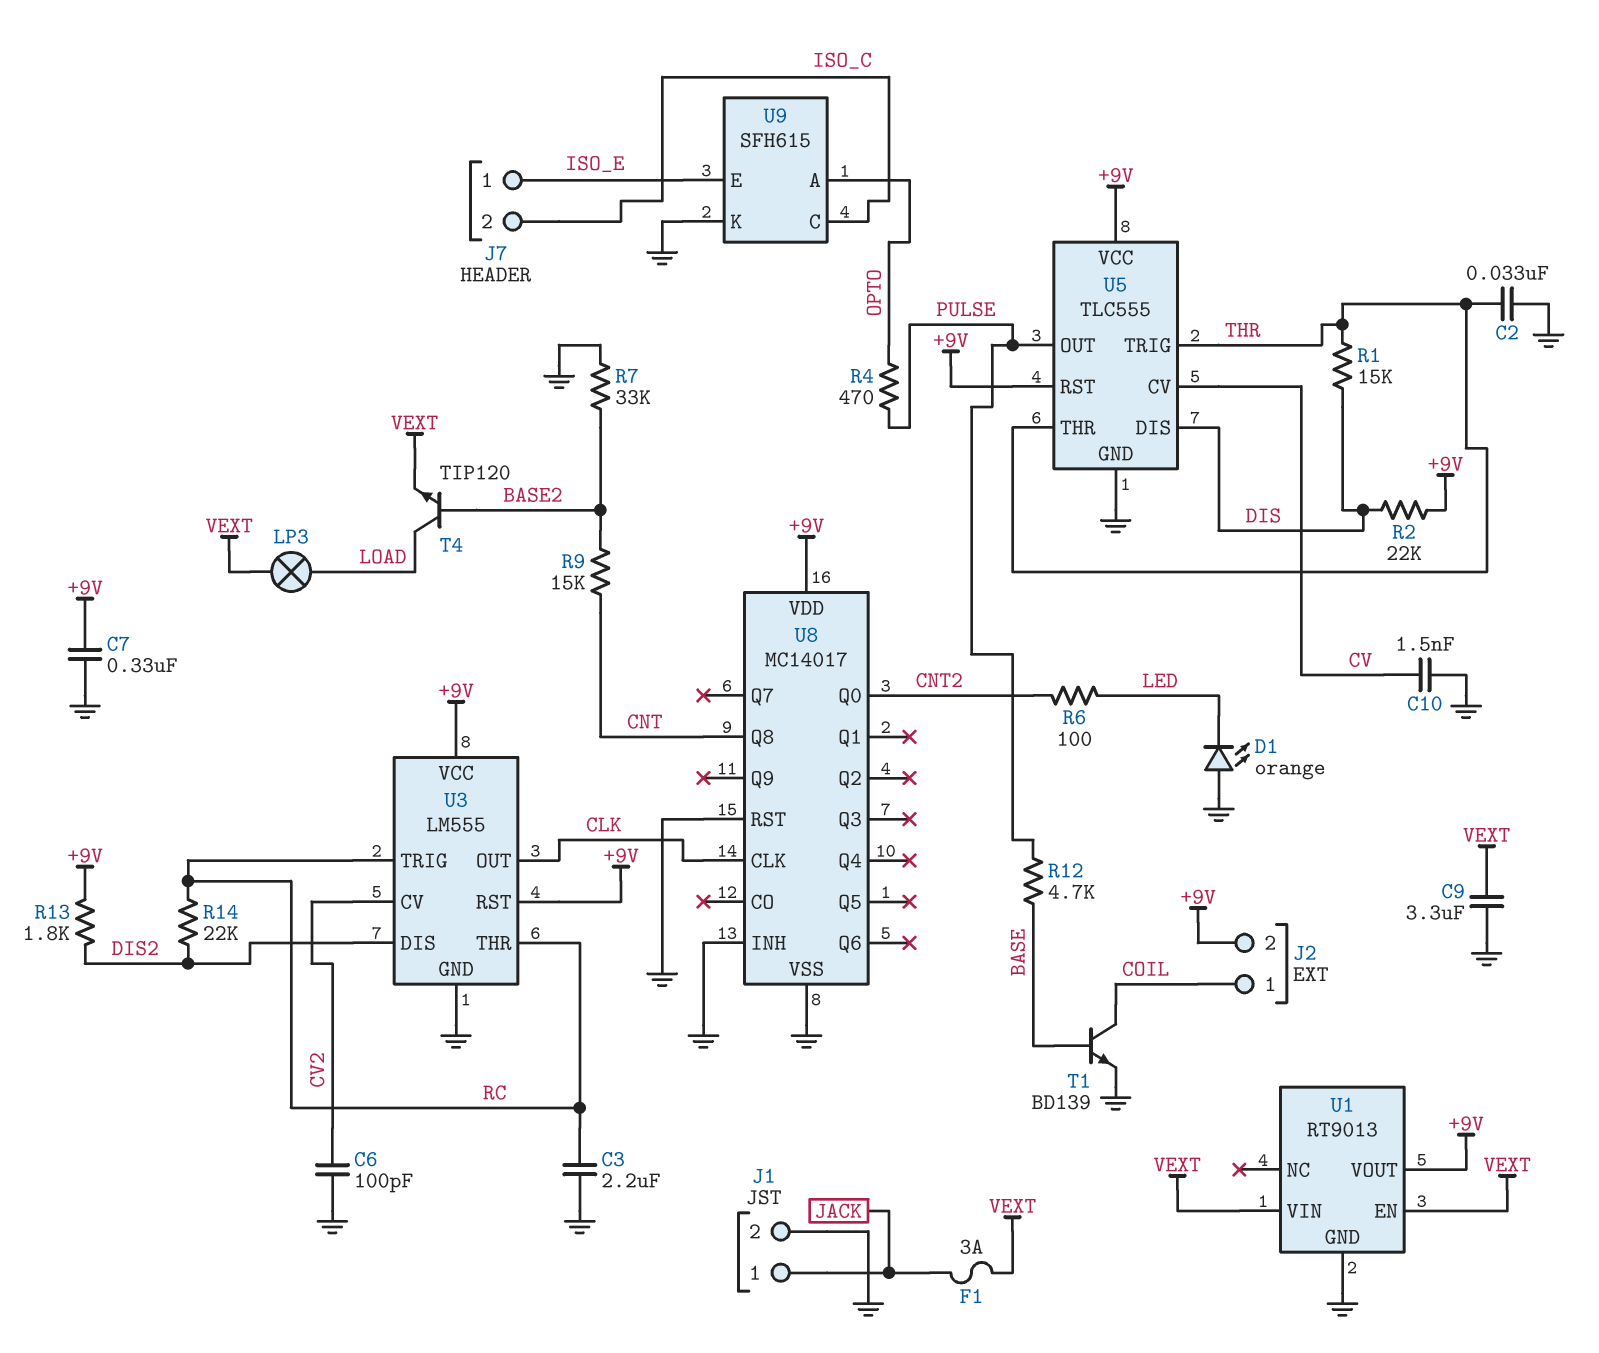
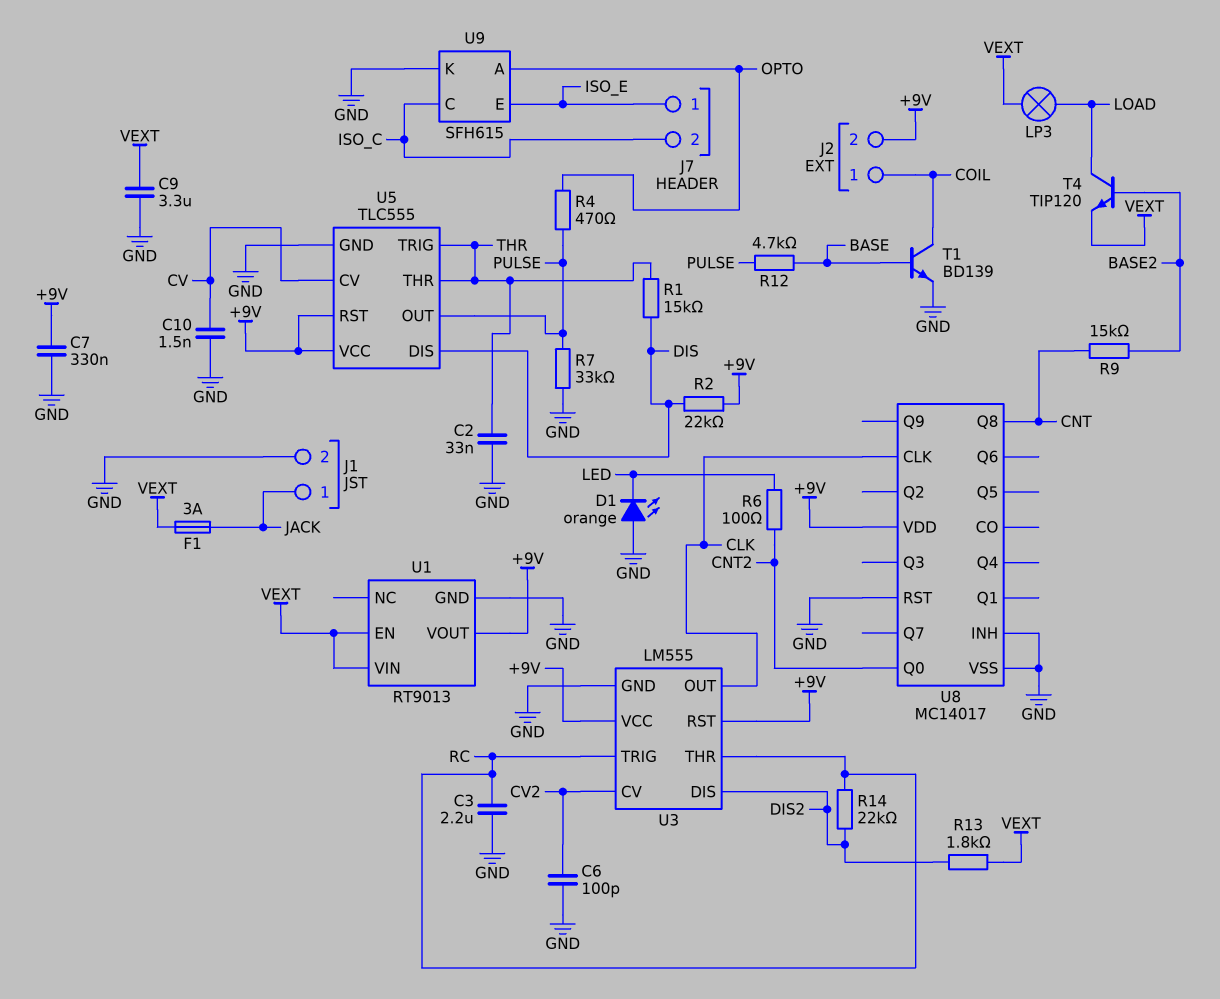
R7: 33k (BASE2, GND) -> 33k (GND, PULSE)
R13: 1.8k (+9V, DIS2) -> 1.8k (DIS2, VEXT)

